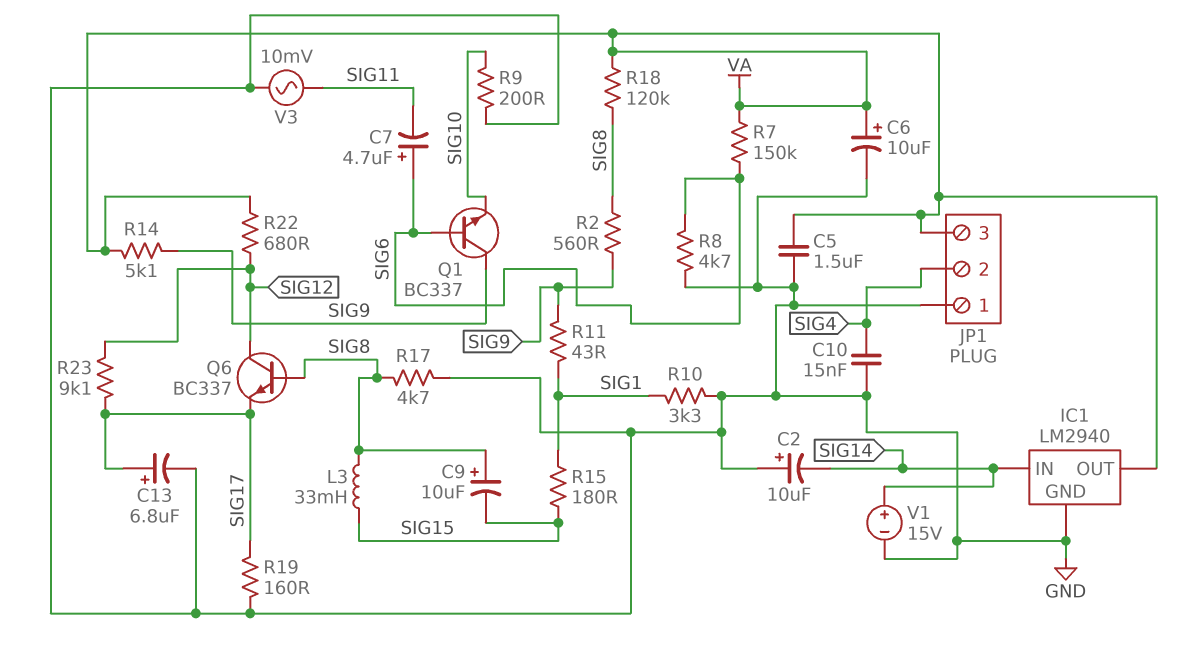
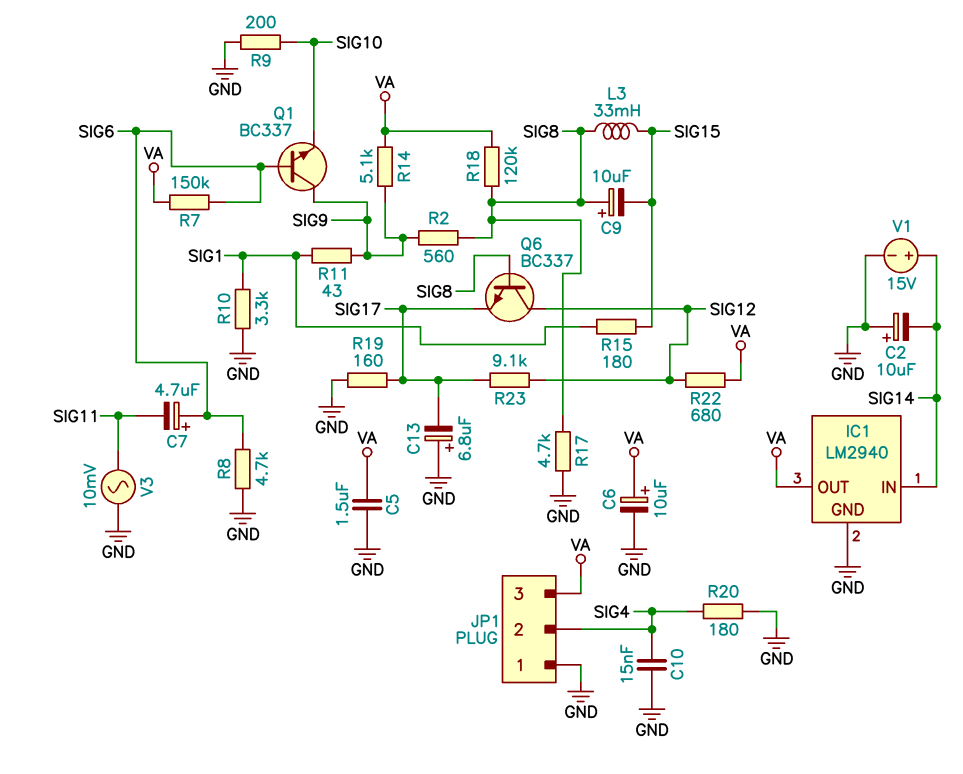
C13: 6.8uF (plus SIG17, minus GND) -> 6.8uF (plus GND, minus SIG17)
R20: none -> 180 (GND, SIG4)

